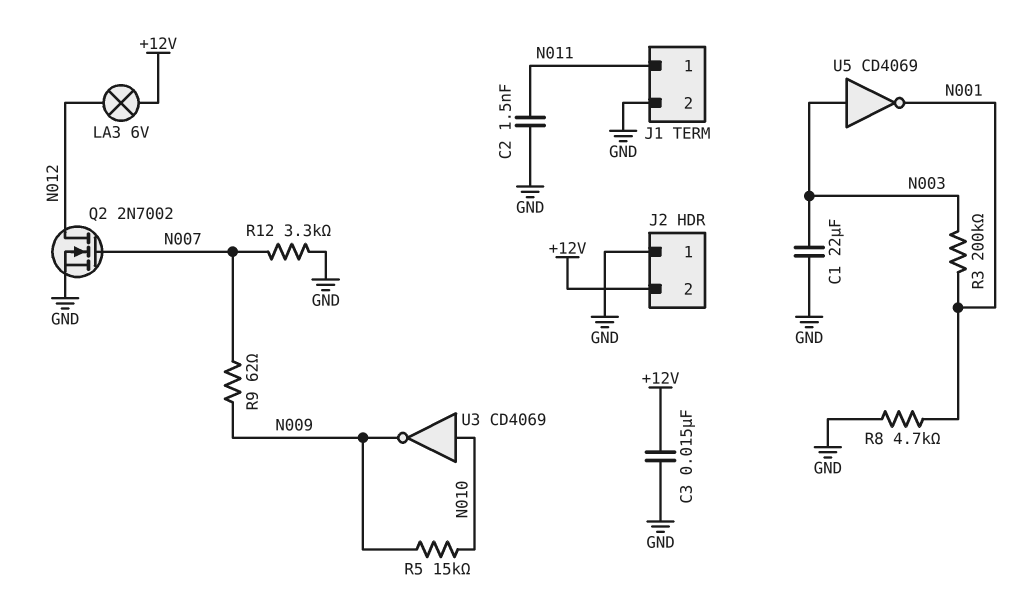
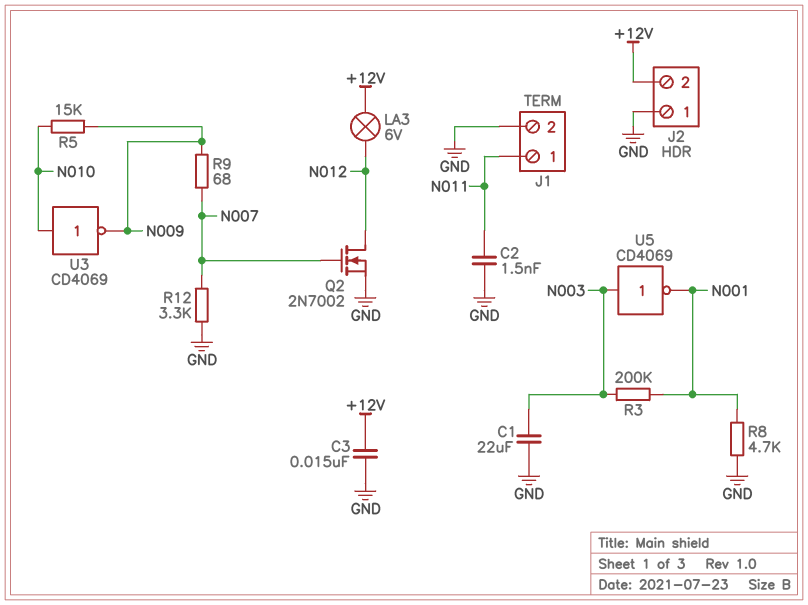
R9: 62 (N007, N009) -> 68 (N007, N009)

